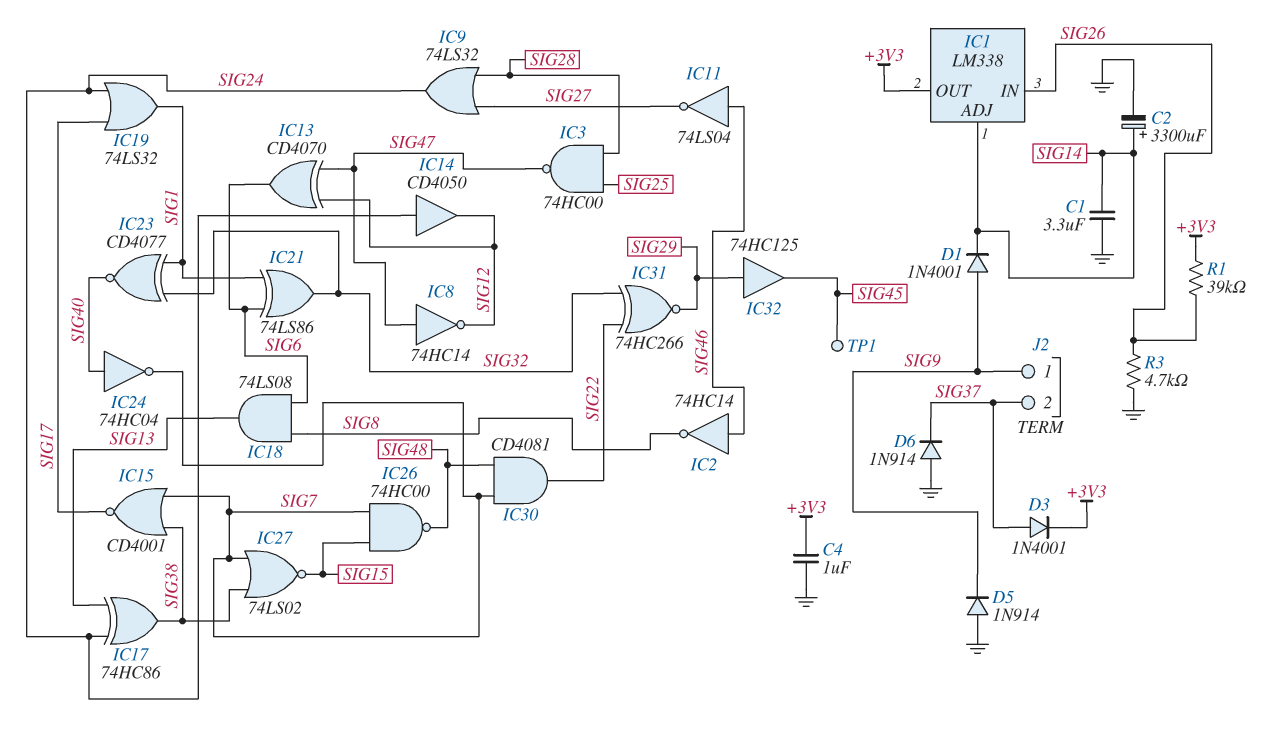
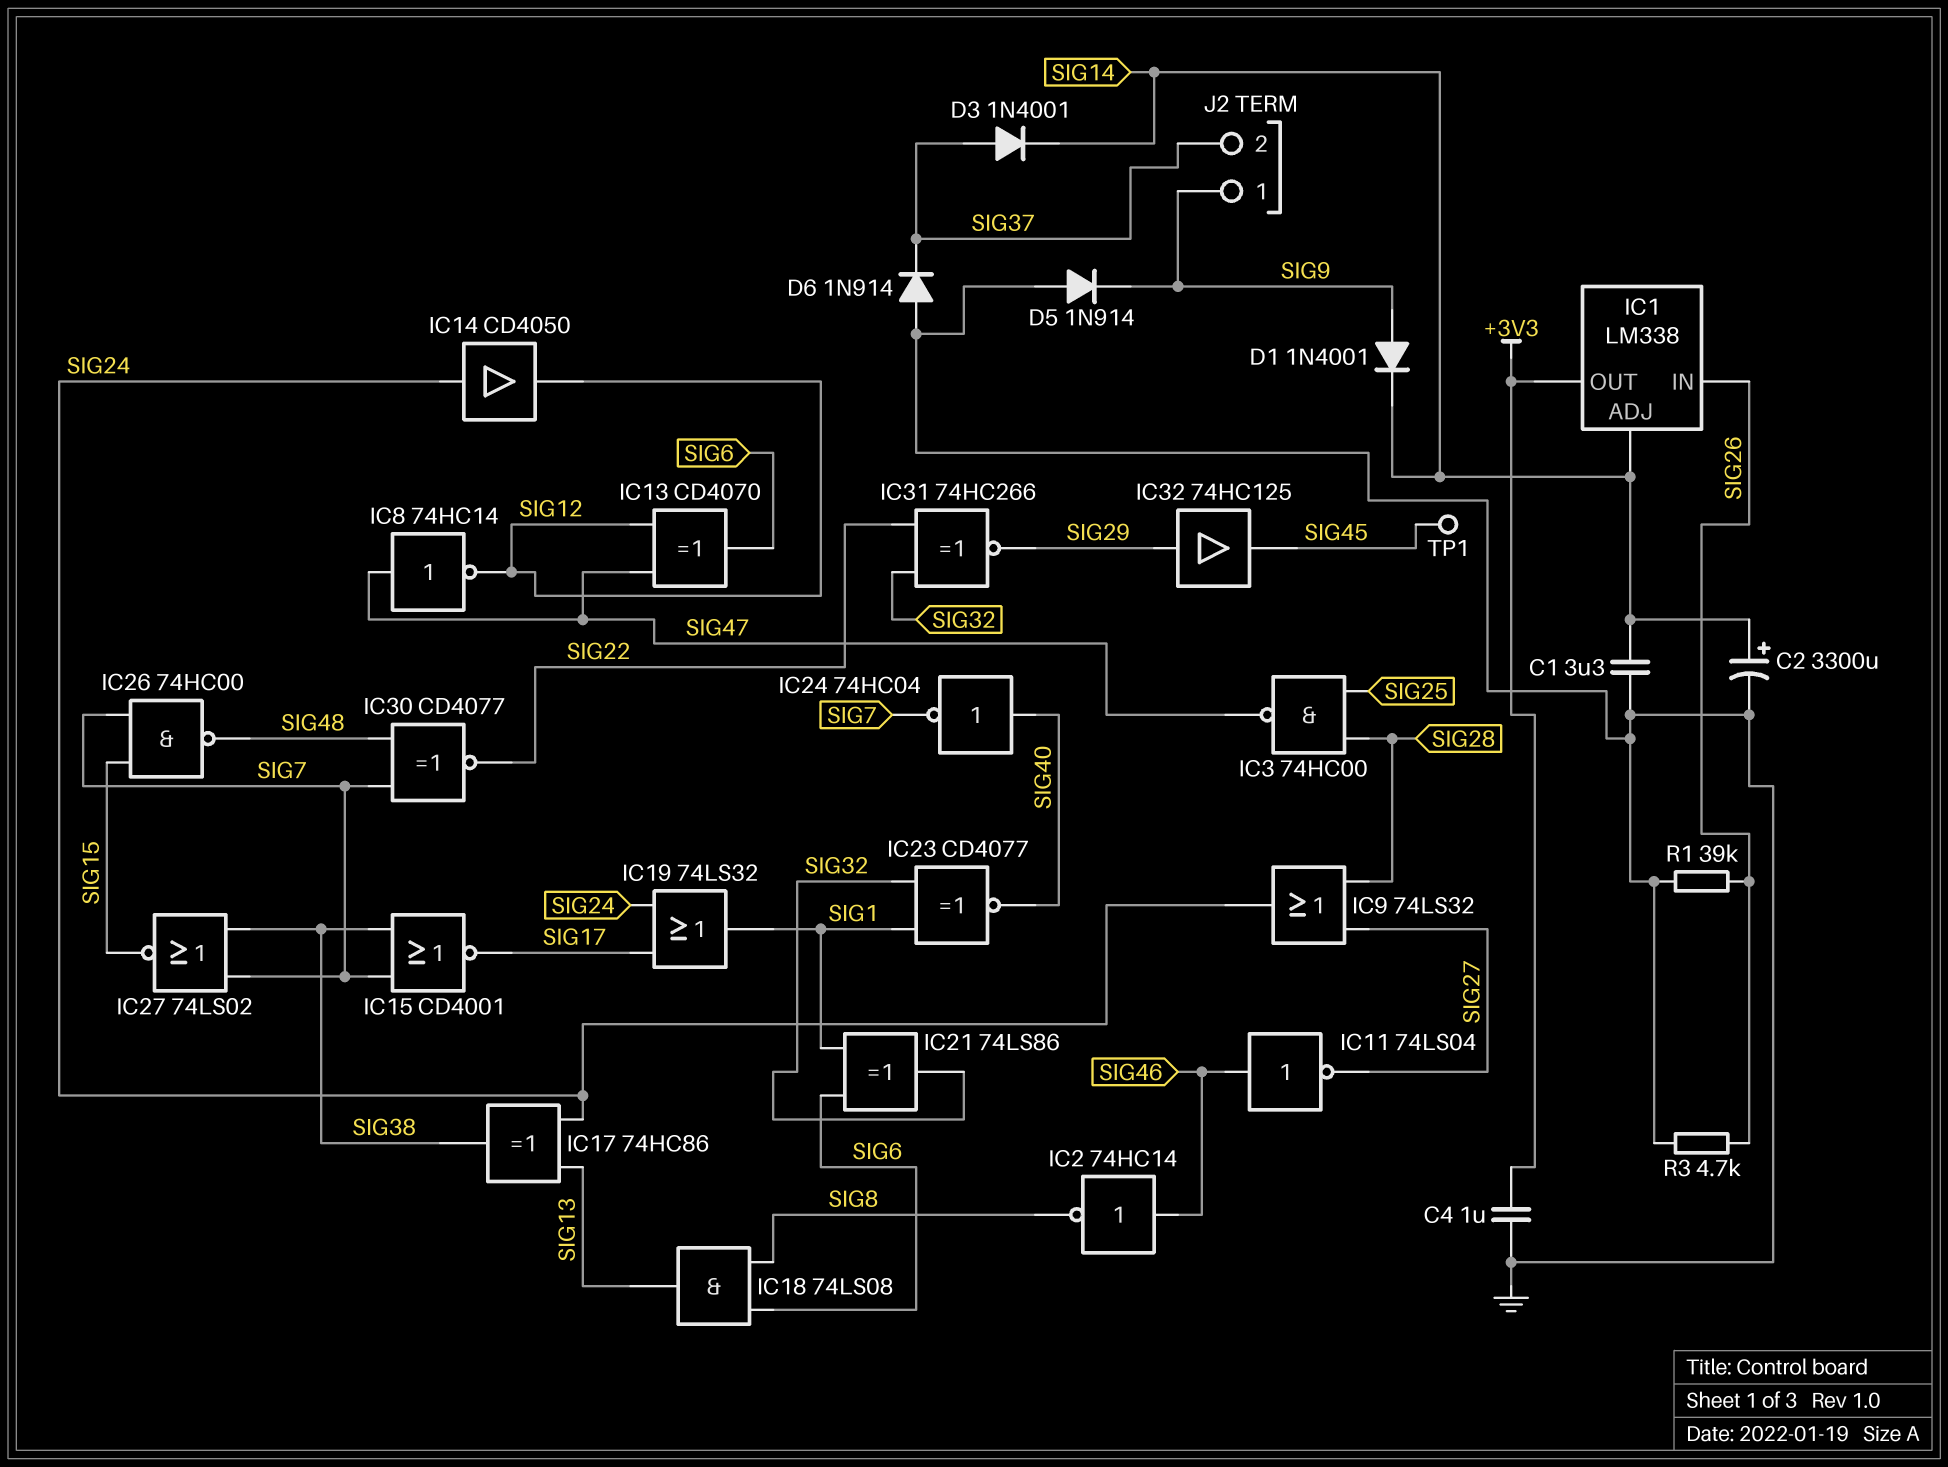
D3: diode 1N4001 (A SIG37, K +3V3) -> diode 1N4001 (A SIG37, K SIG14)
IC30: AND CD4081 (in SIG7, in SIG48, out SIG22) -> XNOR CD4077 (in SIG7, in SIG48, out SIG22)
R1: 39k (+3V3, SIG26) -> 39k (GND, SIG26)

